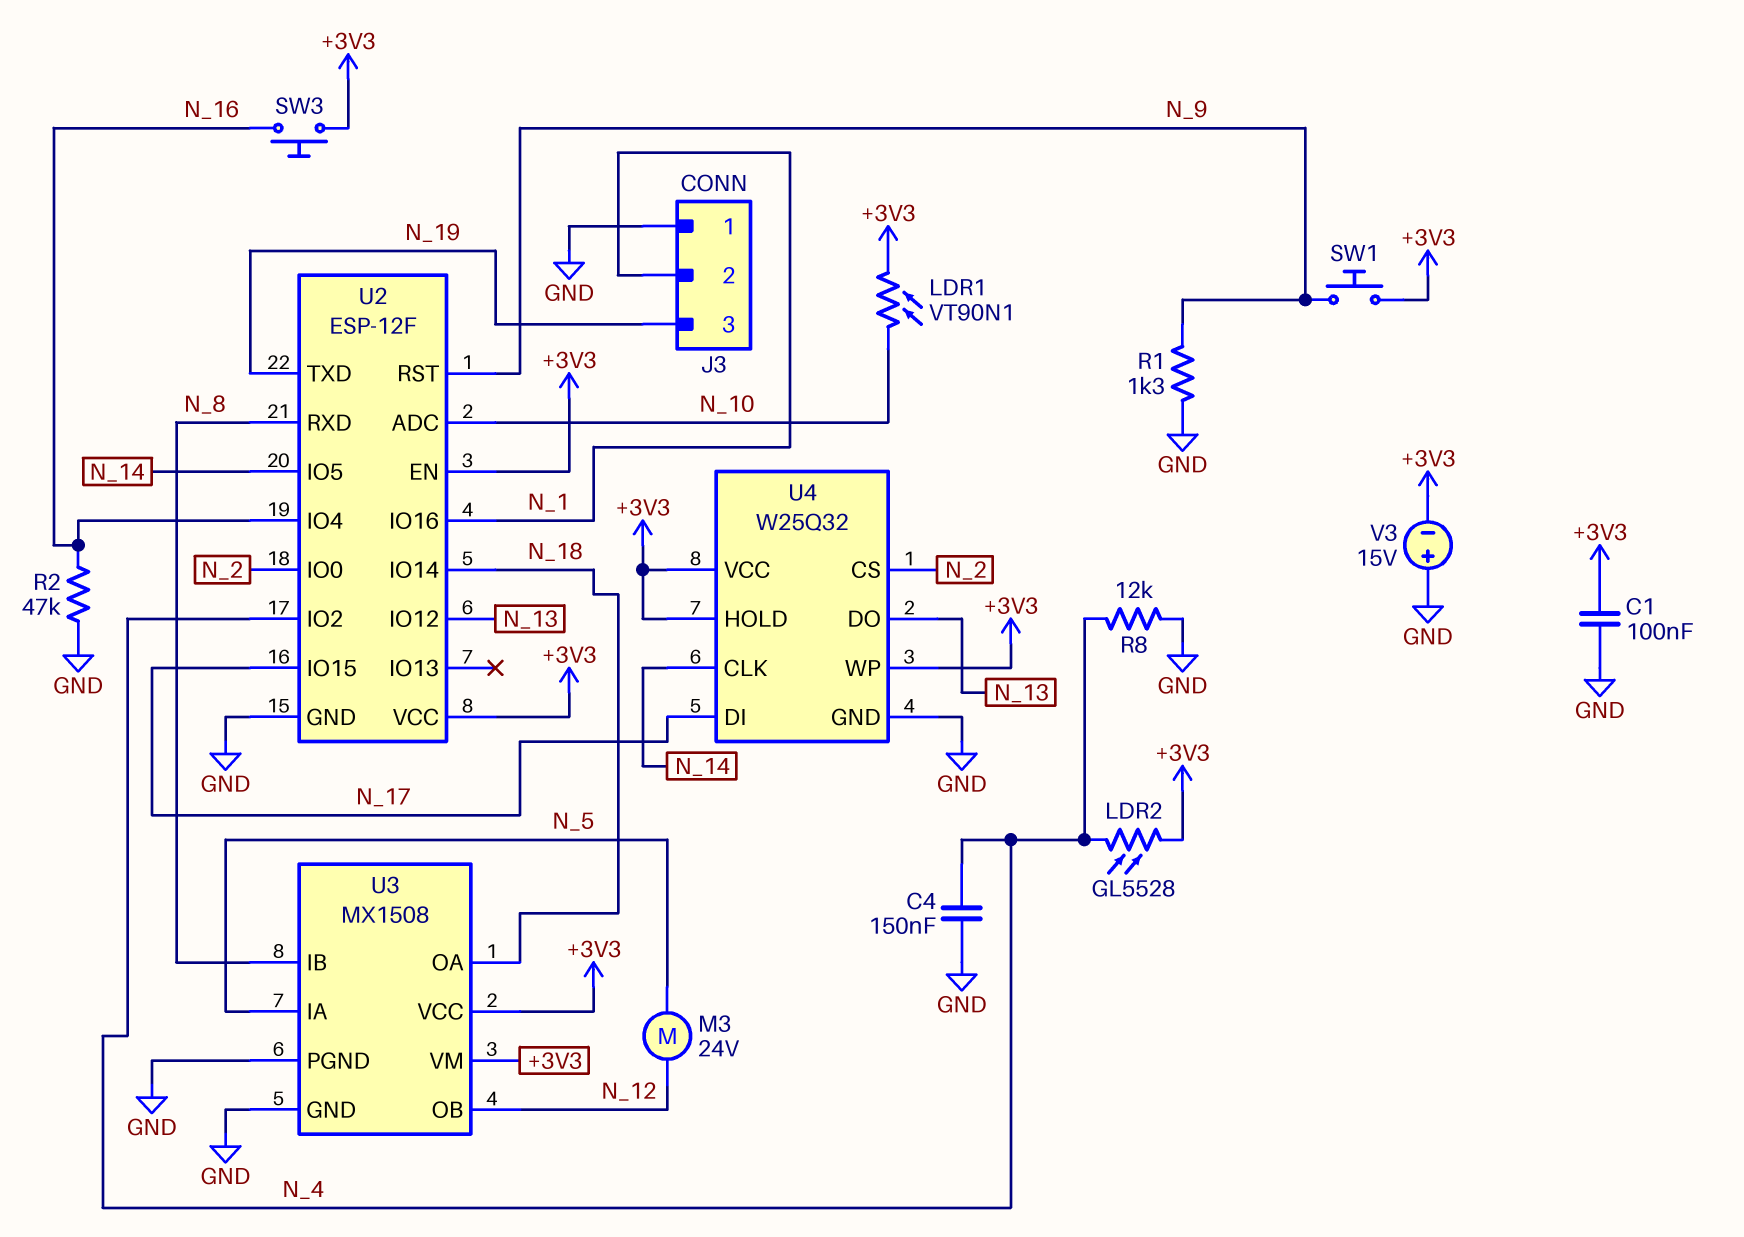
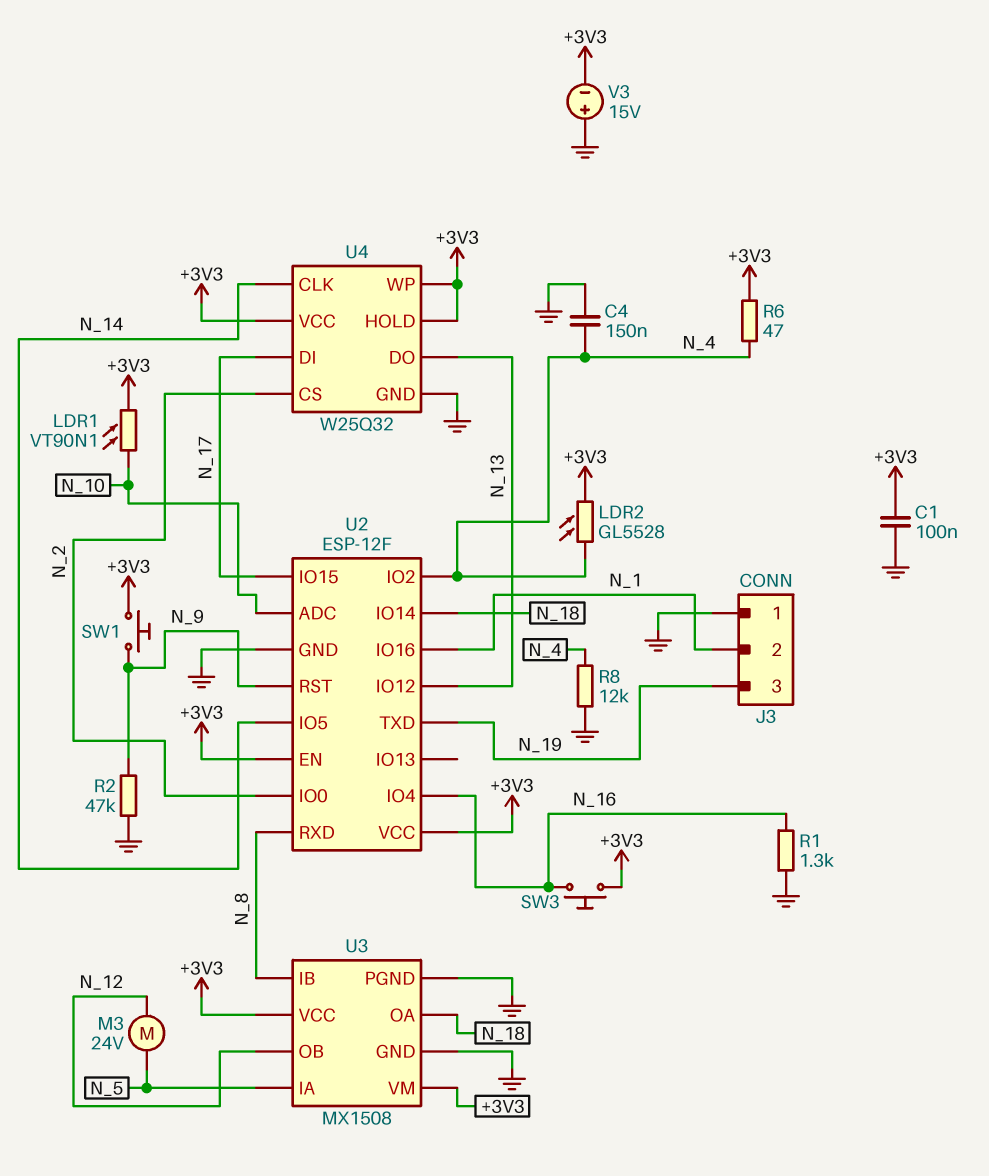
R1: 1.3k (GND, N_9) -> 1.3k (GND, N_16)
R2: 47k (GND, N_16) -> 47k (GND, N_9)
R6: none -> 47 (+3V3, N_4)

